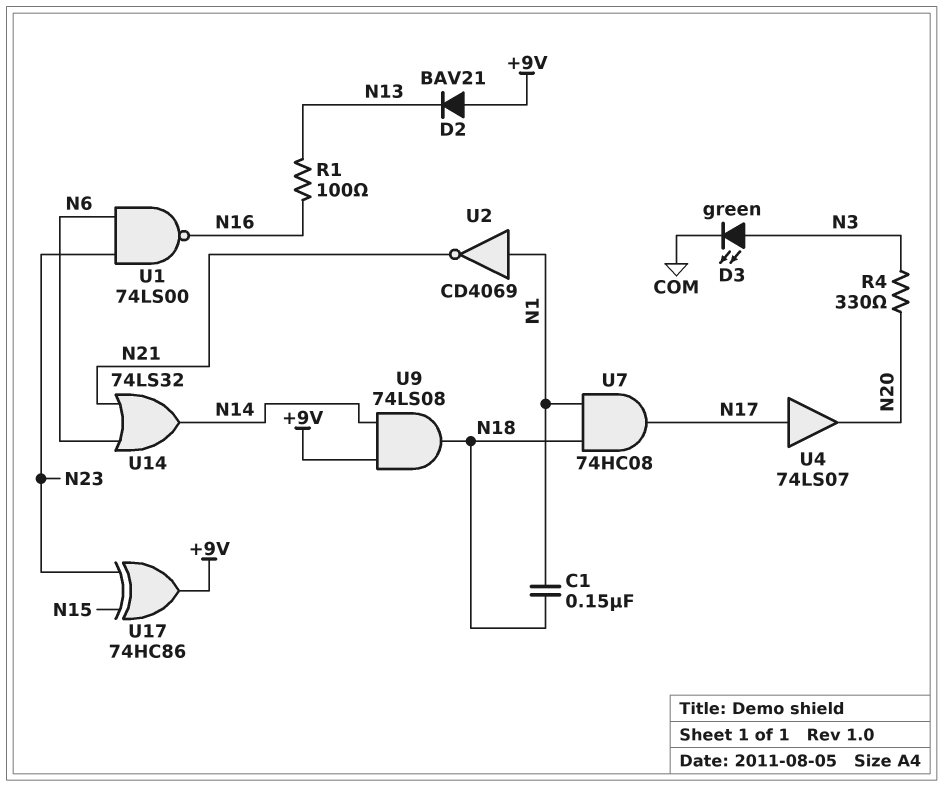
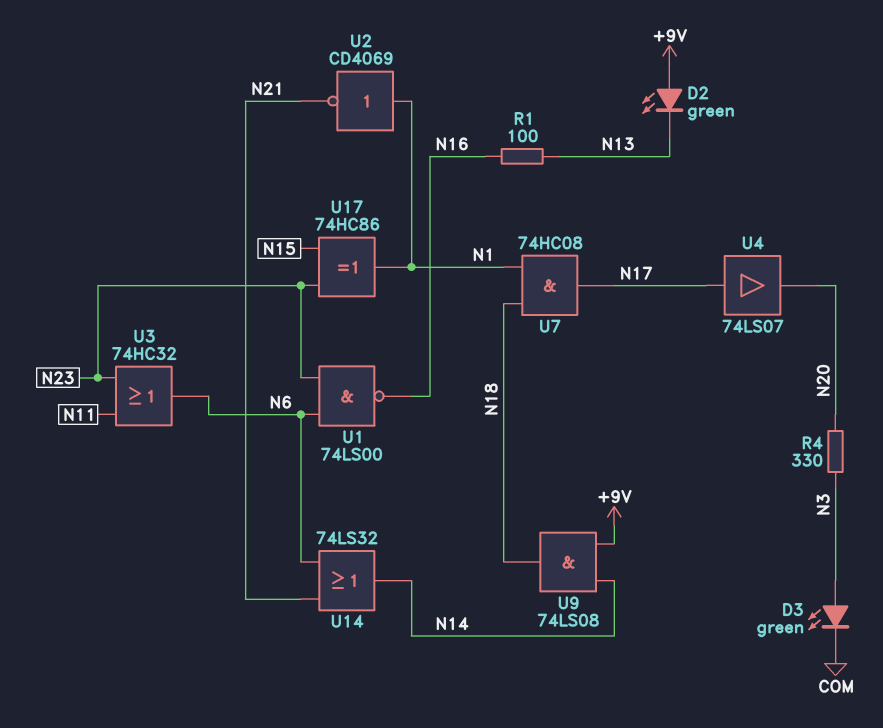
C1: 150nF (N1, N18) -> none
D2: diode BAV21 (A +9V, K N13) -> LED green (A +9V, K N13)
U3: none -> OR 74HC32 (in N11, in N23, out N6)
U17: XOR 74HC86 (in N15, in N23, out +9V) -> XOR 74HC86 (in N15, in N23, out N1)

